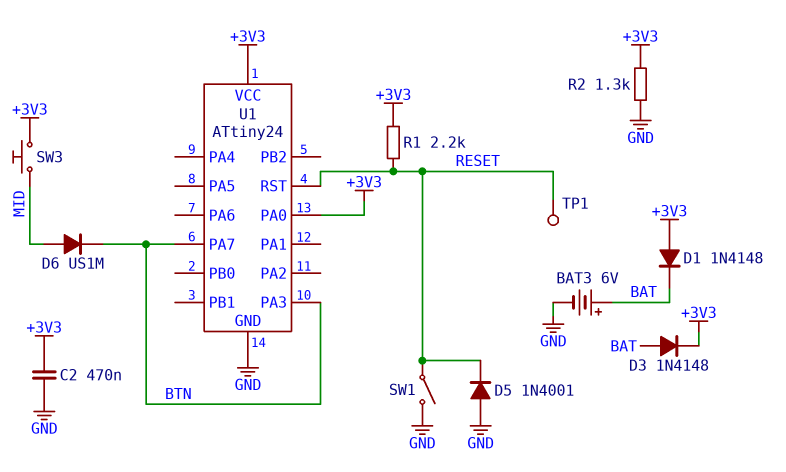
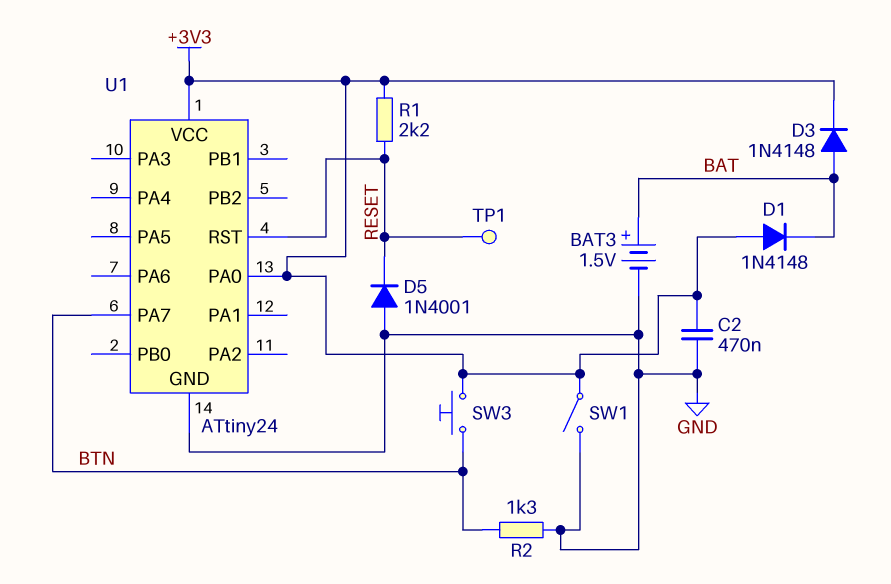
BAT3: 6V (plus BAT, minus GND) -> 1.5V (plus BAT, minus GND)
D6: diode US1M (A MID, K BTN) -> none
R2: 1.3k (+3V3, GND) -> 1.3k (BTN, GND)
SW1: switch (GND, RESET) -> switch (+3V3, GND)
SW3: button (+3V3, MID) -> button (+3V3, BTN)
U1 pin PA3: BTN -> none

